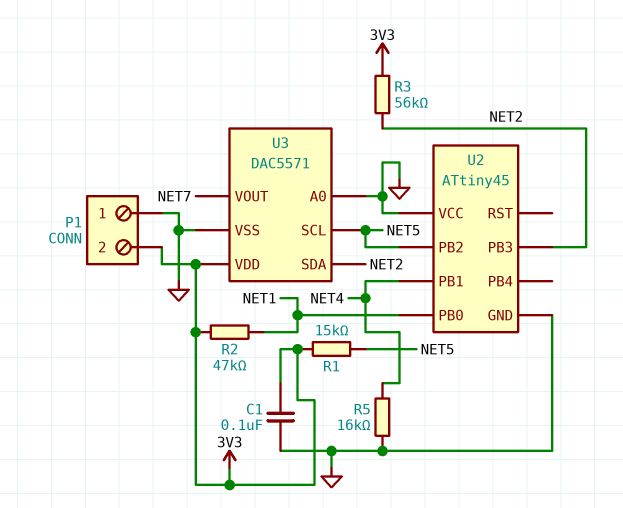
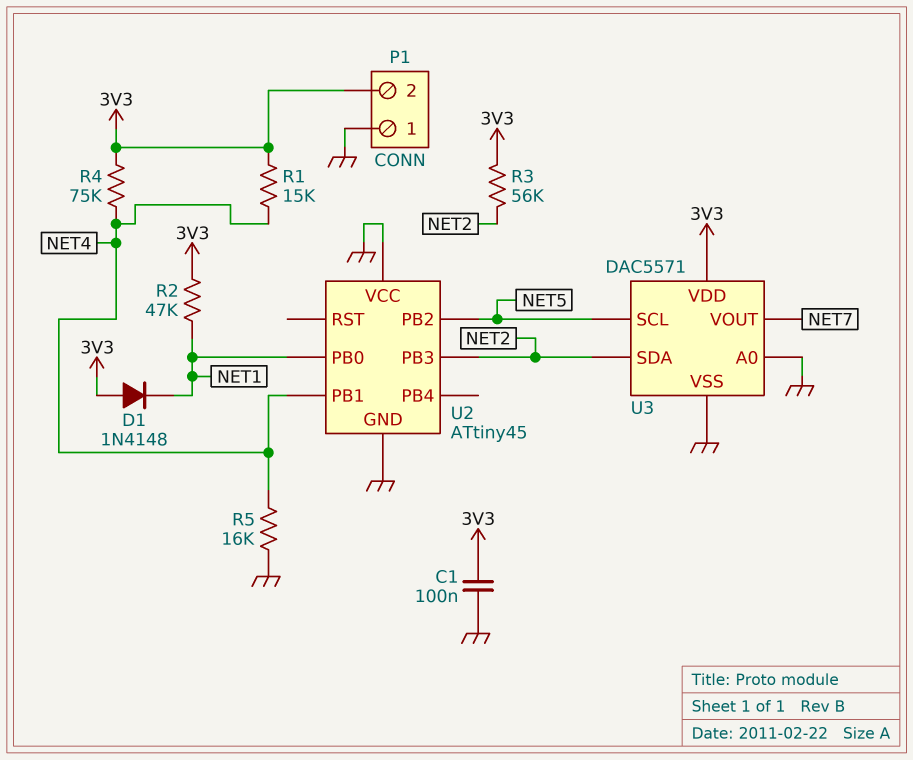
D1: none -> diode 1N4148 (A 3V3, K NET1)
R1: 15k (3V3, NET5) -> 15k (3V3, NET4)
R4: none -> 75k (3V3, NET4)

